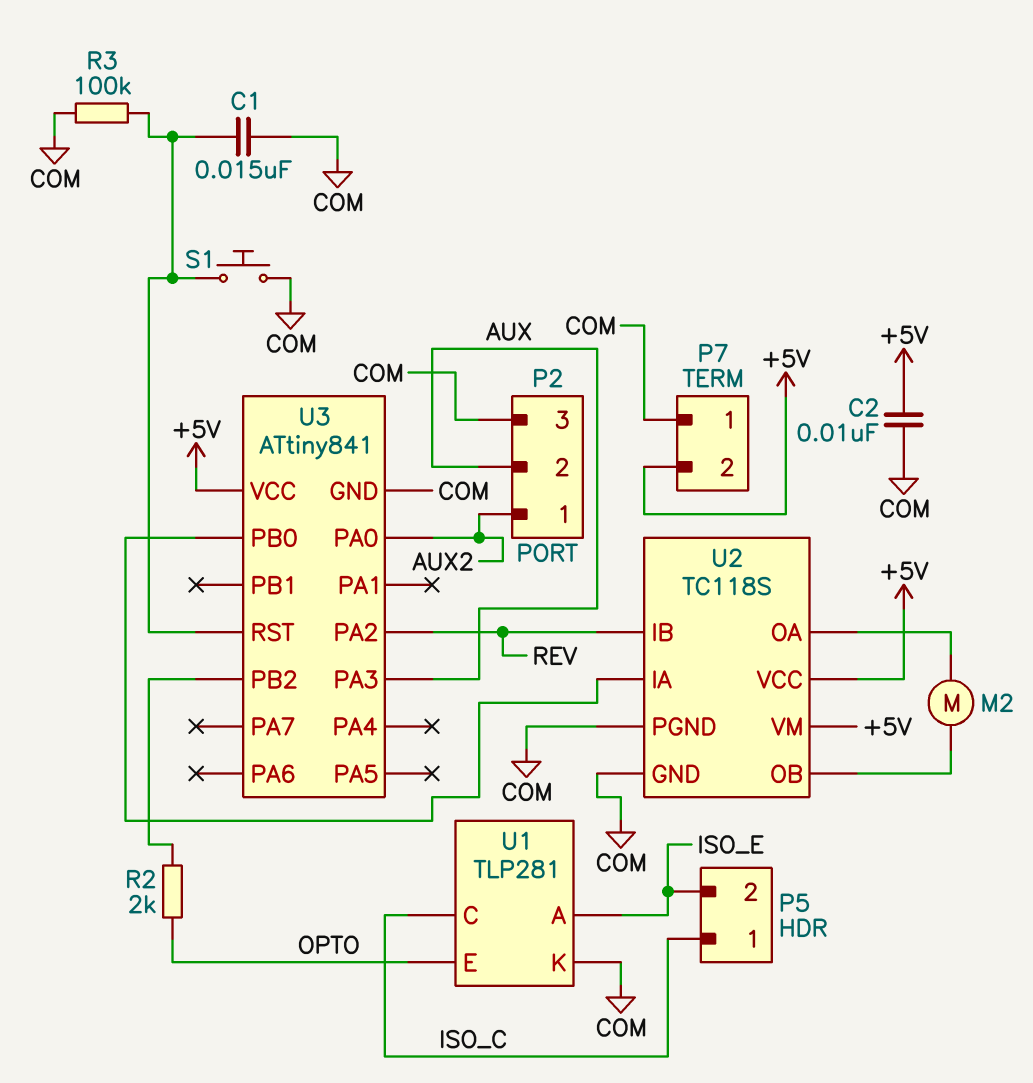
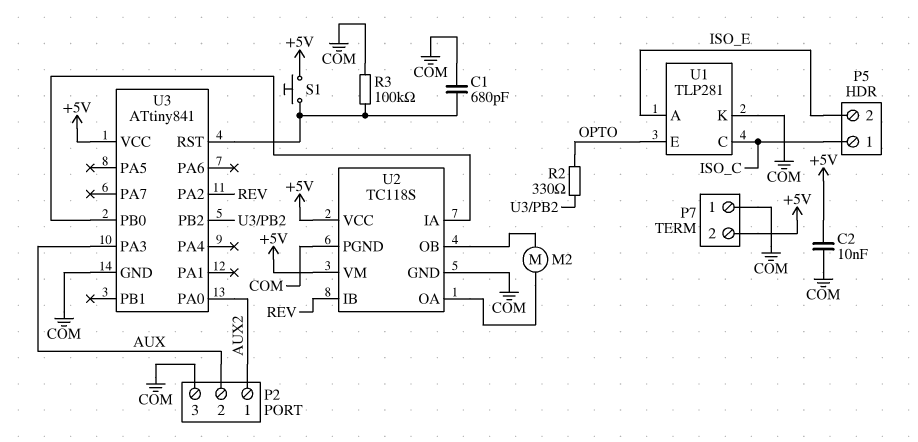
C1: 15nF (COM, U3/RST) -> 680pF (COM, U3/RST)
R2: 2k (OPTO, U3/PB2) -> 330 (OPTO, U3/PB2)
S1: button (COM, U3/RST) -> button (+5V, U3/RST)

